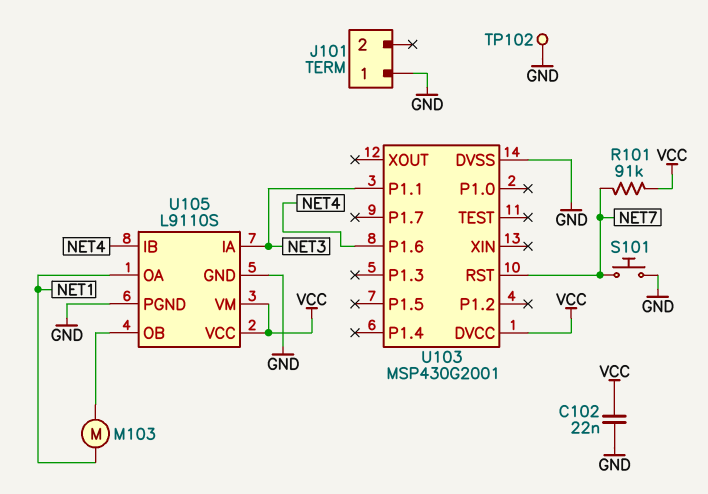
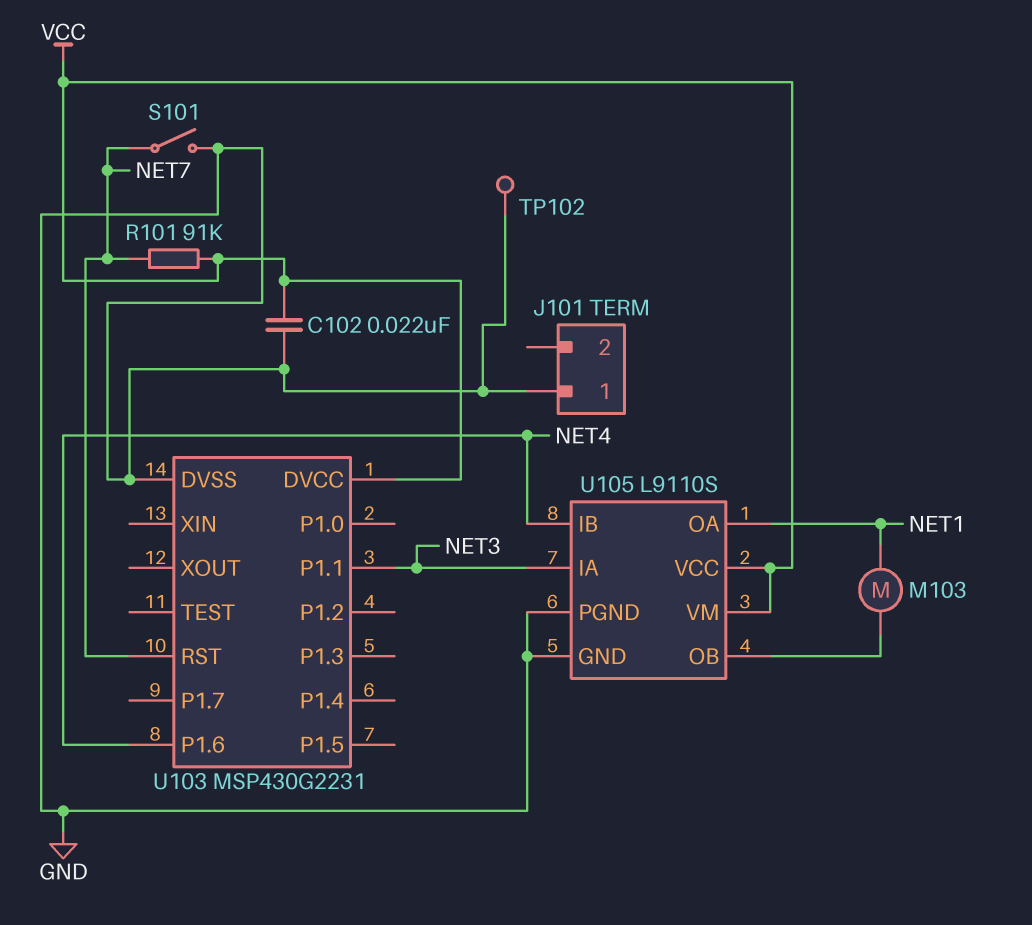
S101: button (GND, NET7) -> switch (GND, NET7)
U103: MSP430G2001 -> MSP430G2231

